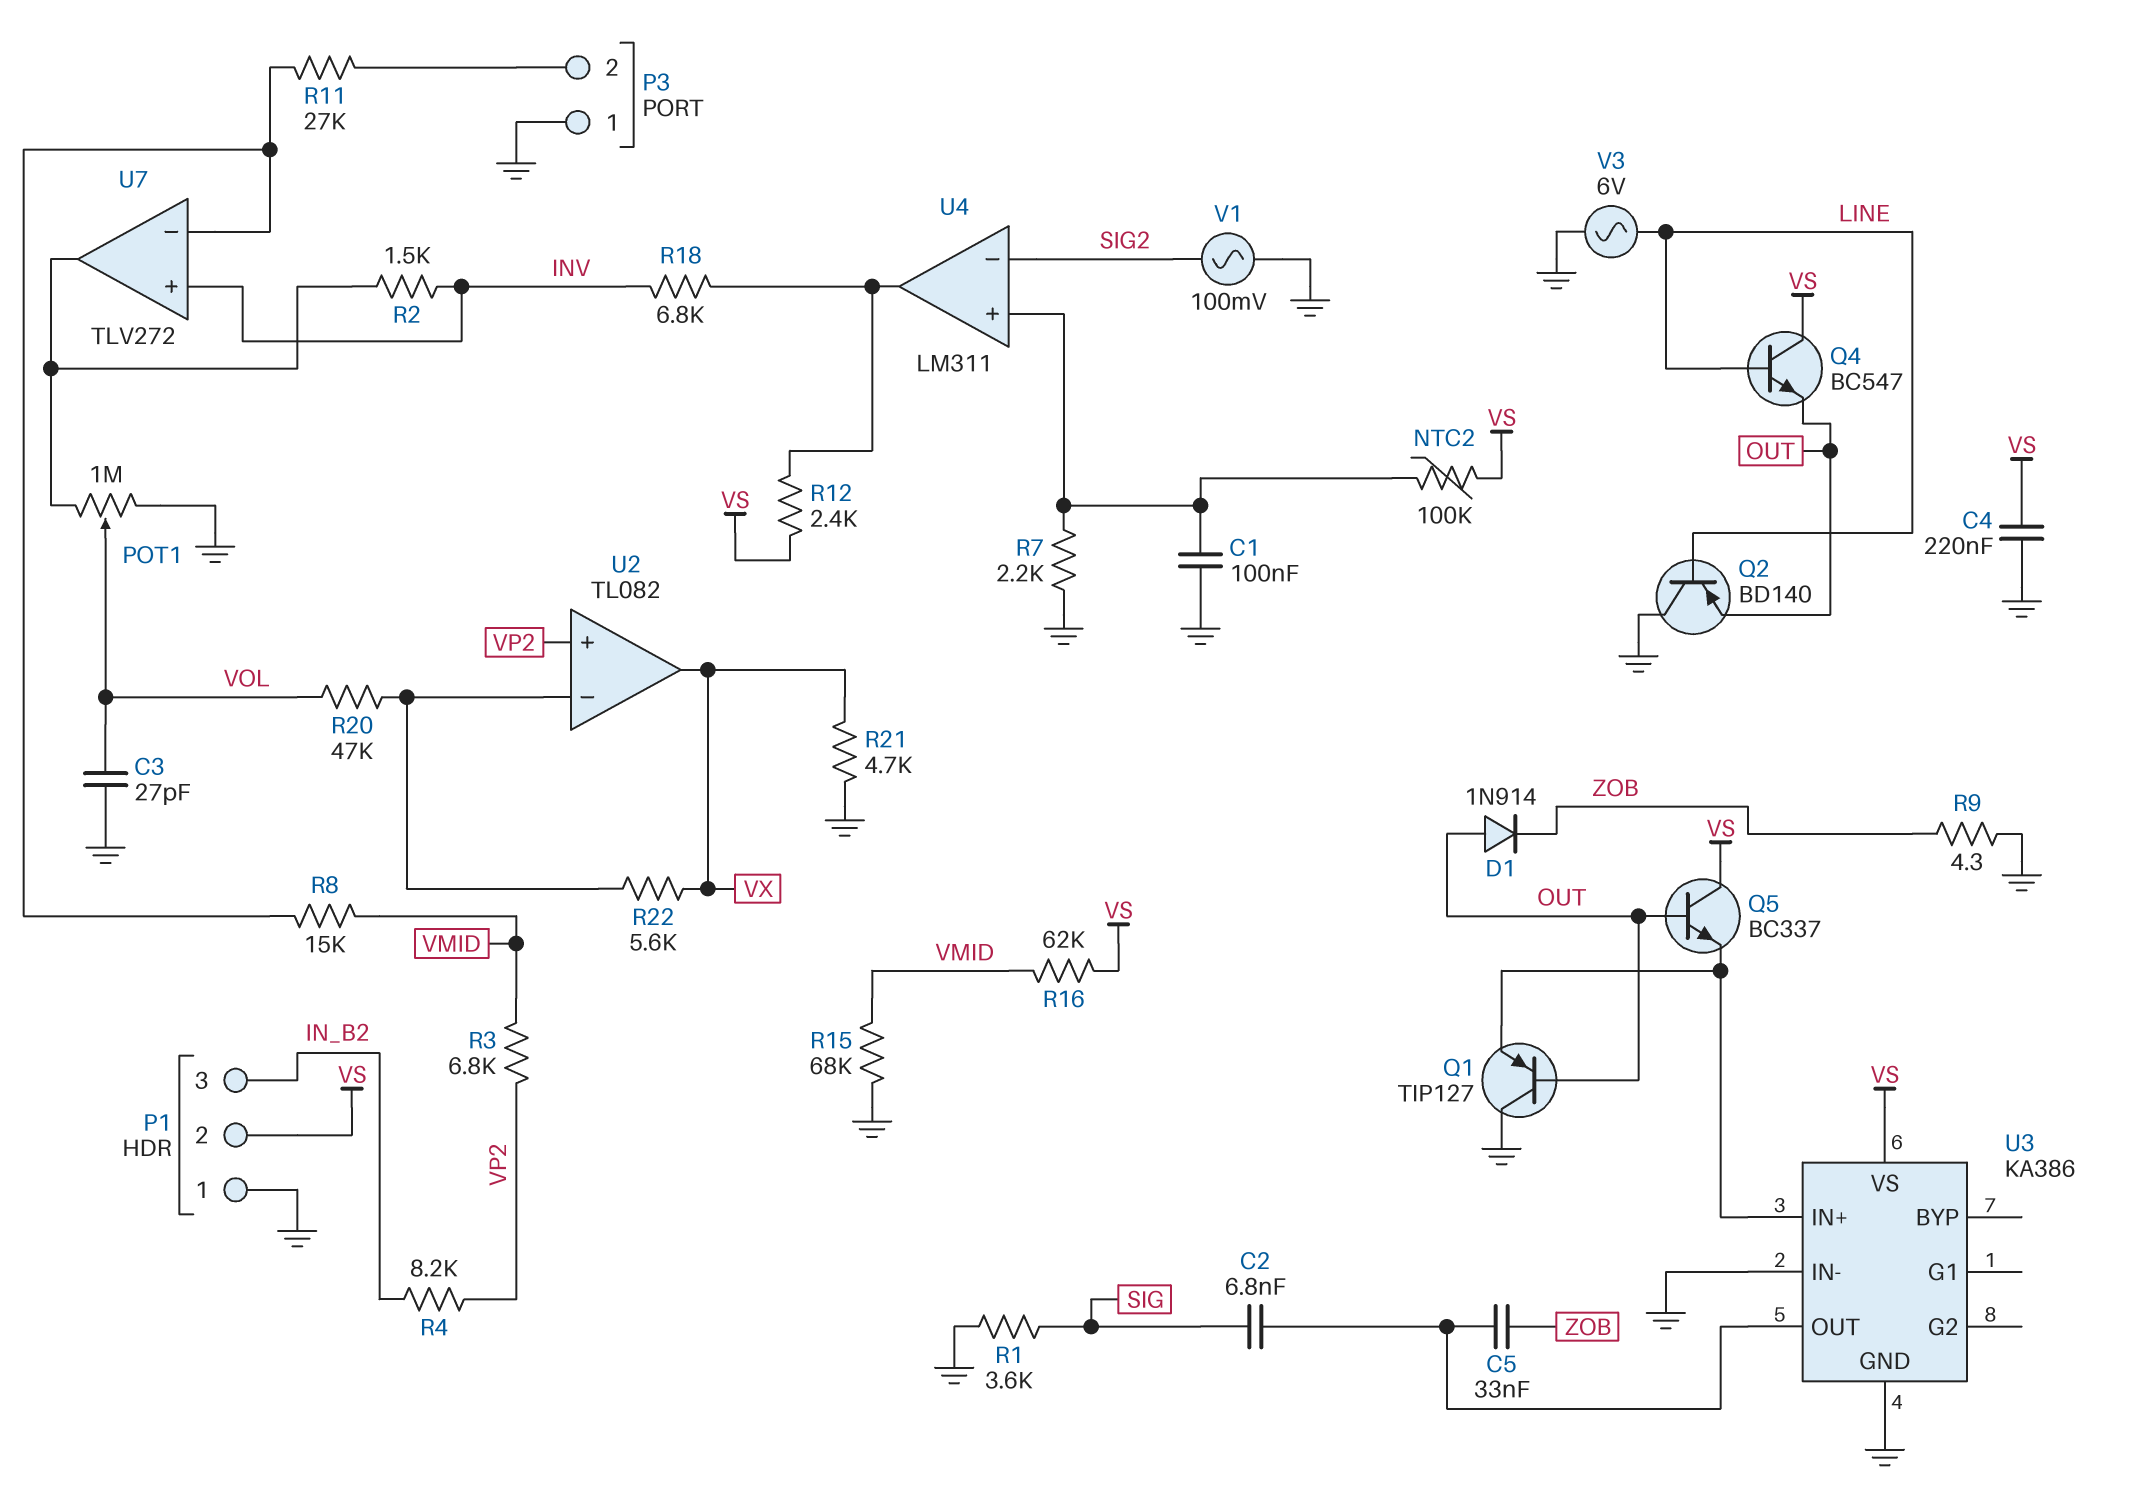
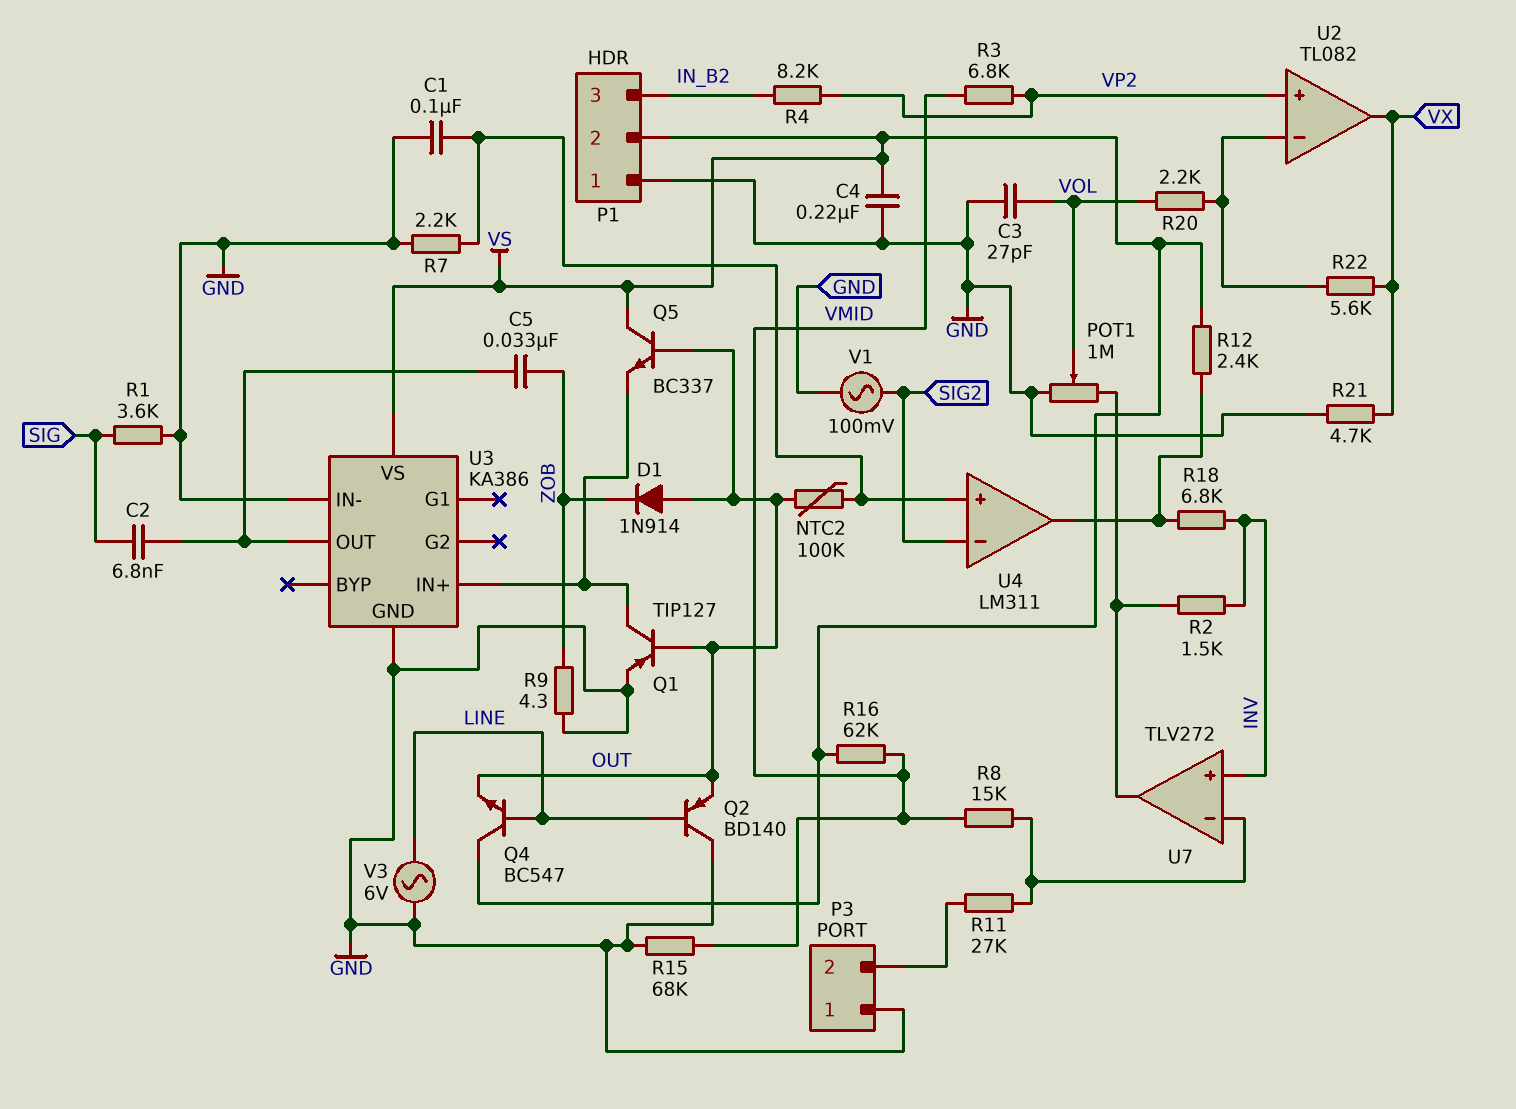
NTC2: 100k (U4/in+, VS) -> 100k (OUT, U4/in+)
Q1: PNP TIP127 (B OUT, C GND, E U3/IN+) -> PNP TIP127 (B OUT, C U3/IN+, E GND)
R20: 47k (U2/in-, VOL) -> 2.2k (U2/in-, VOL)

